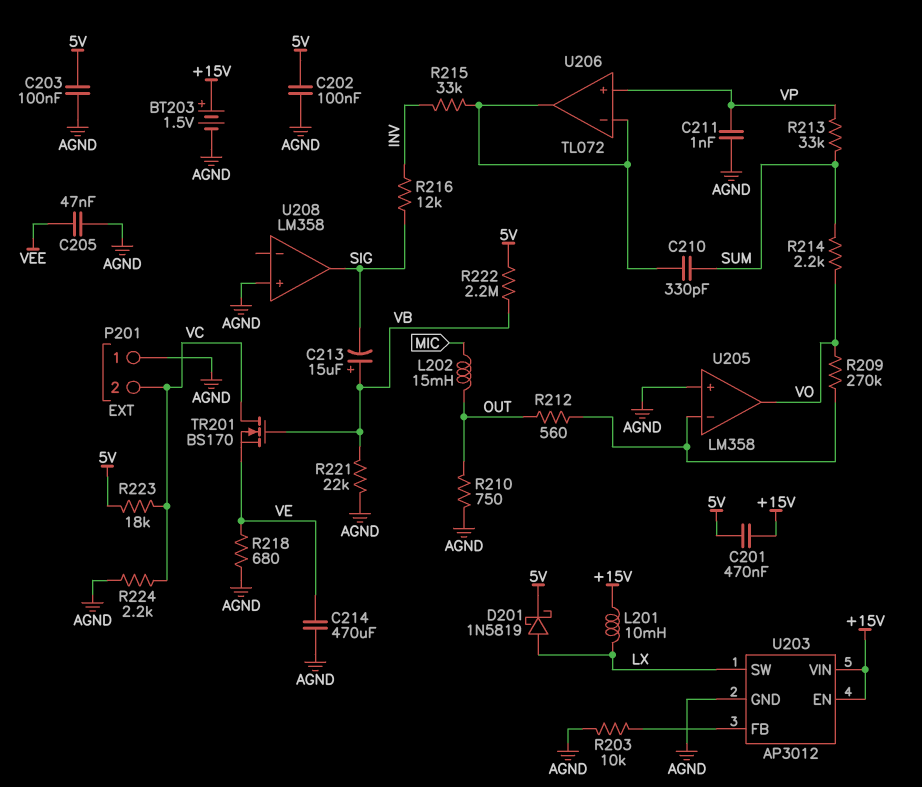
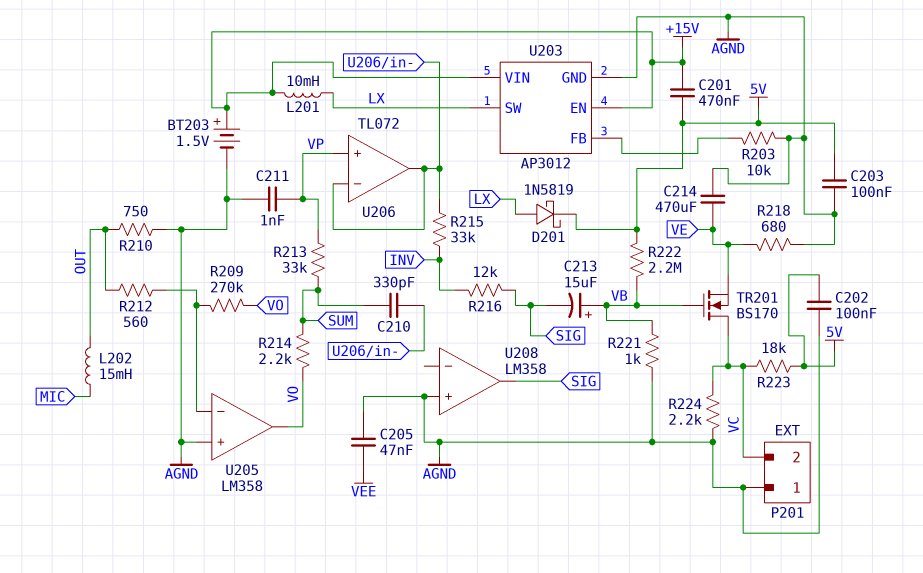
R221: 22k (AGND, VB) -> 1k (AGND, VB)

